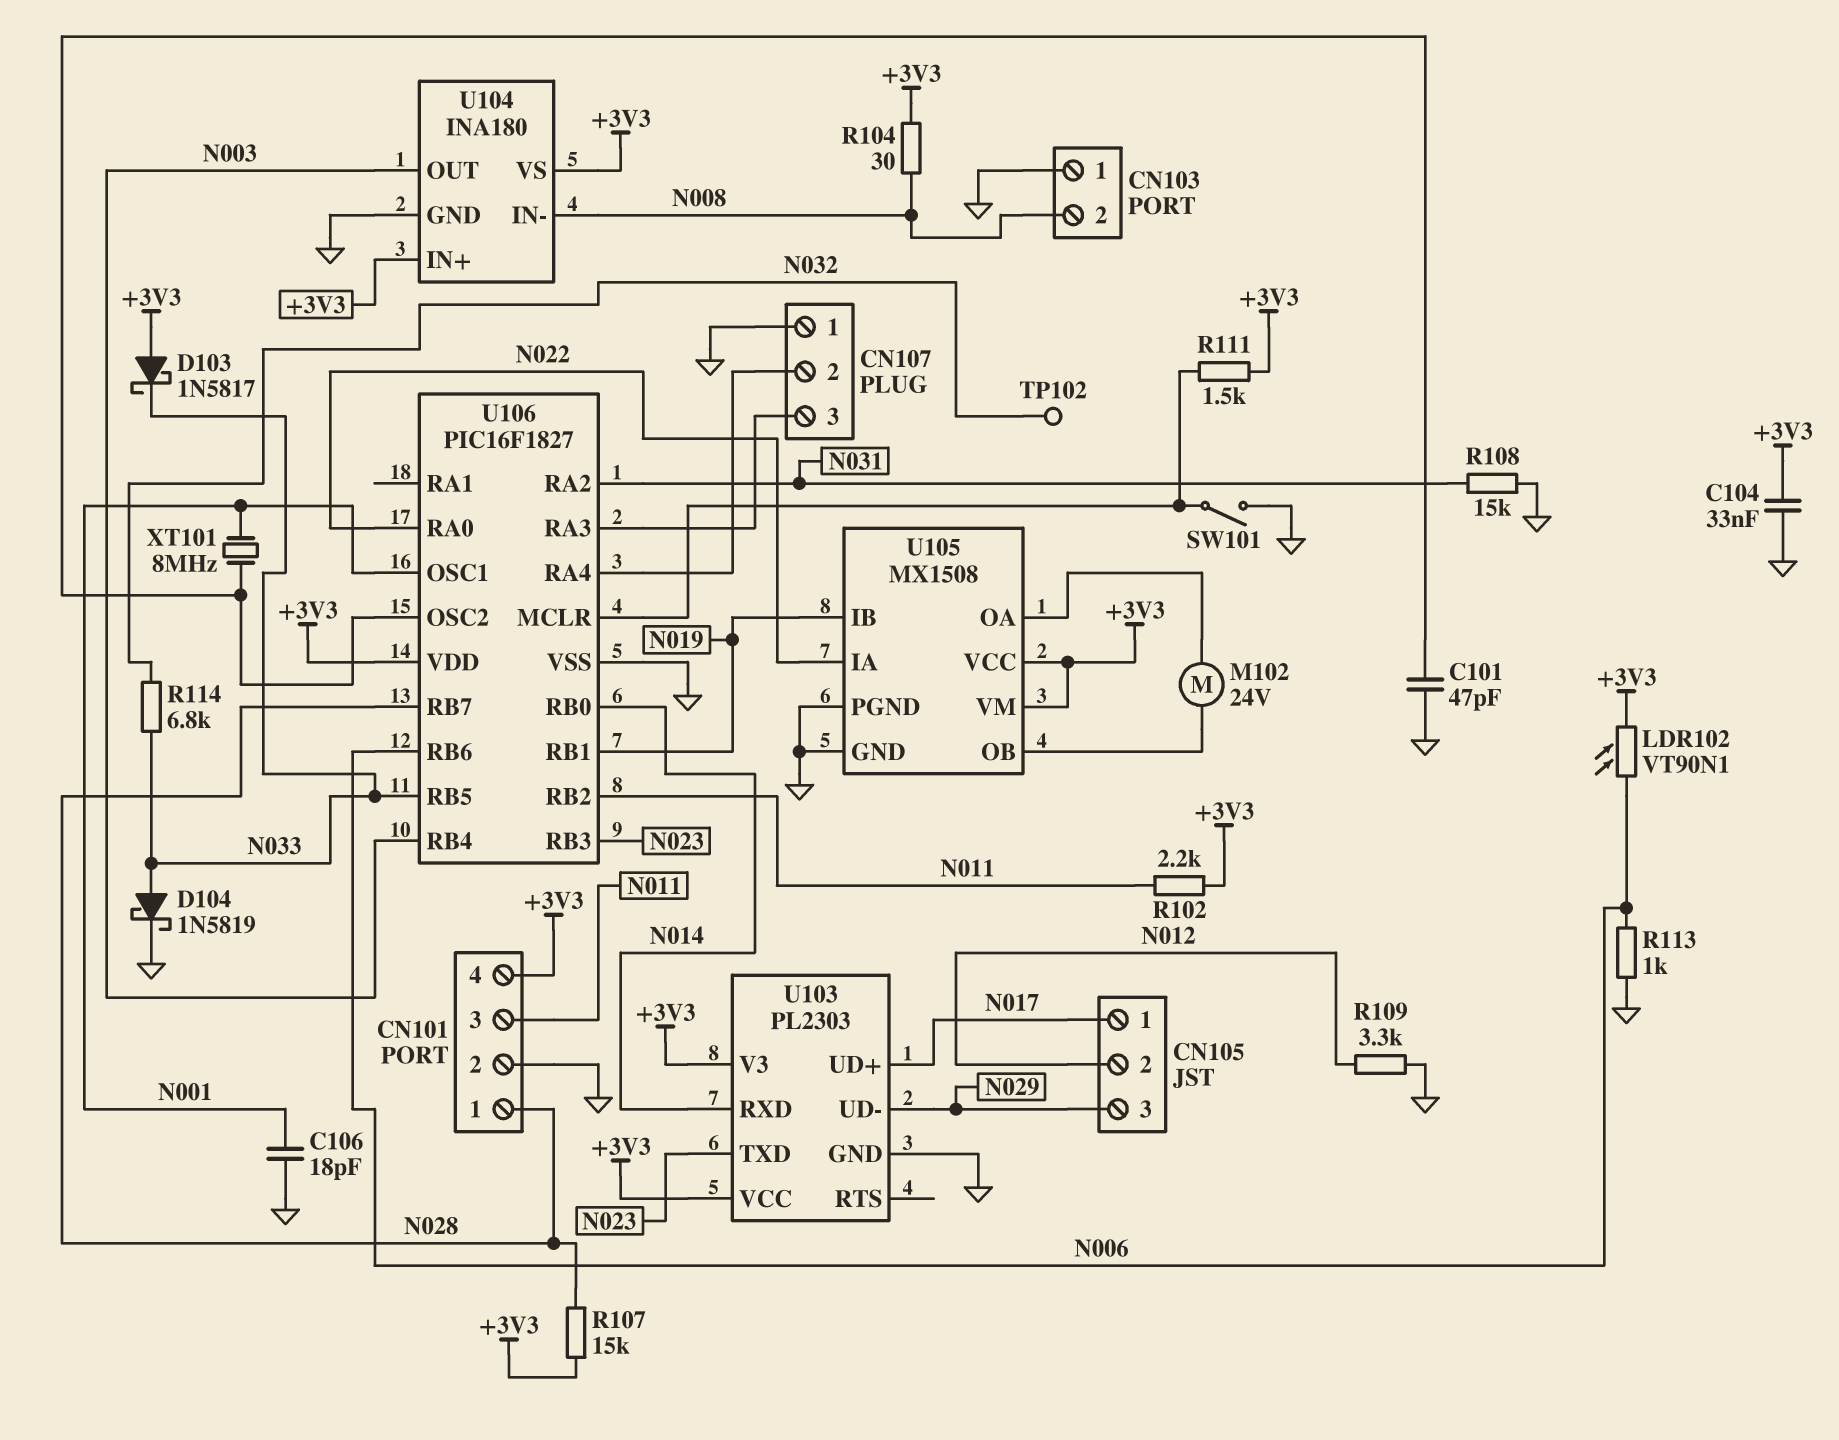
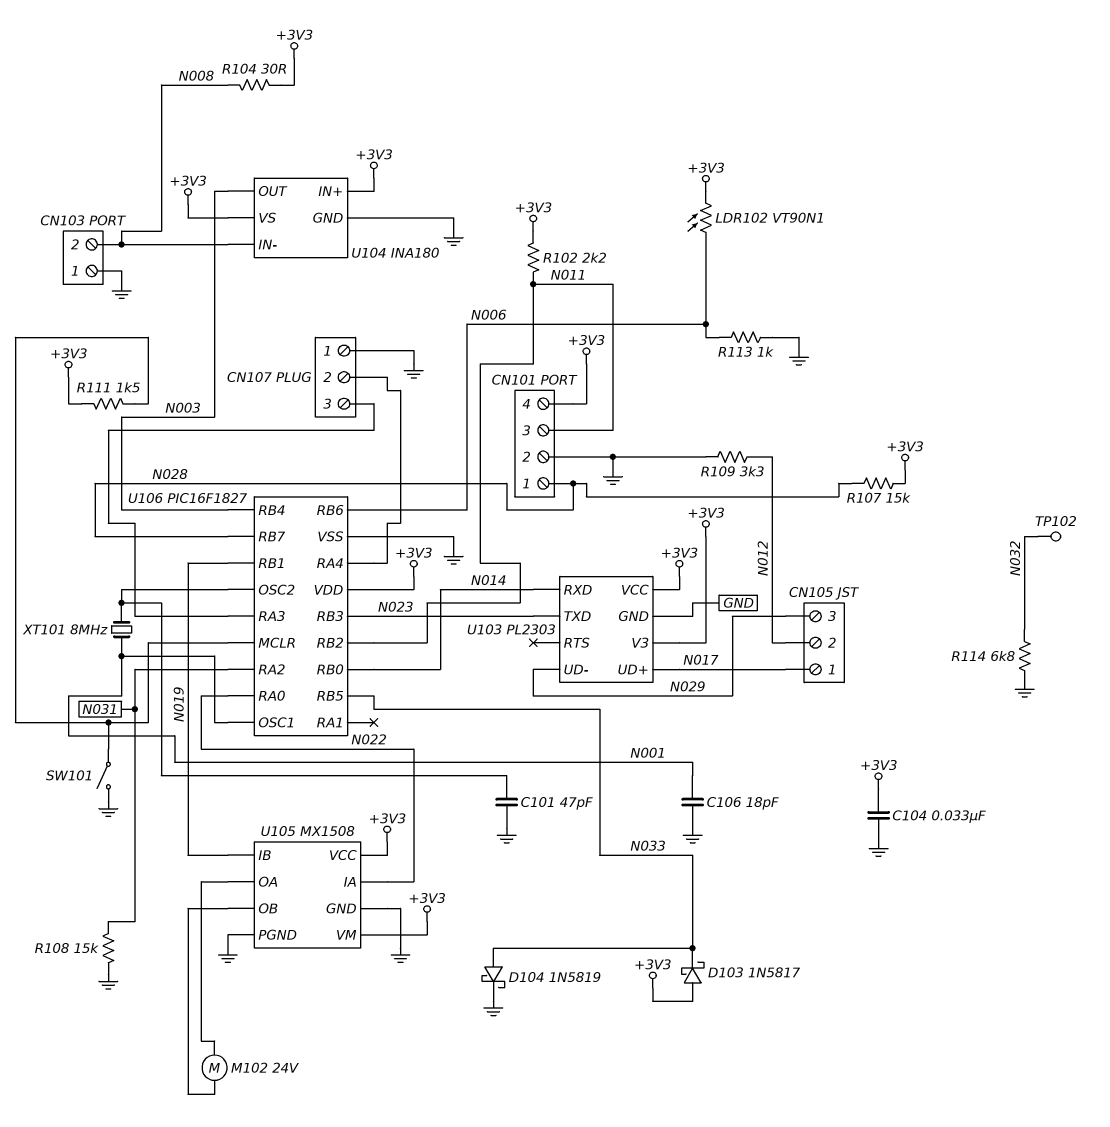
R114: 6.8k (N032, N033) -> 6.8k (GND, N032)

